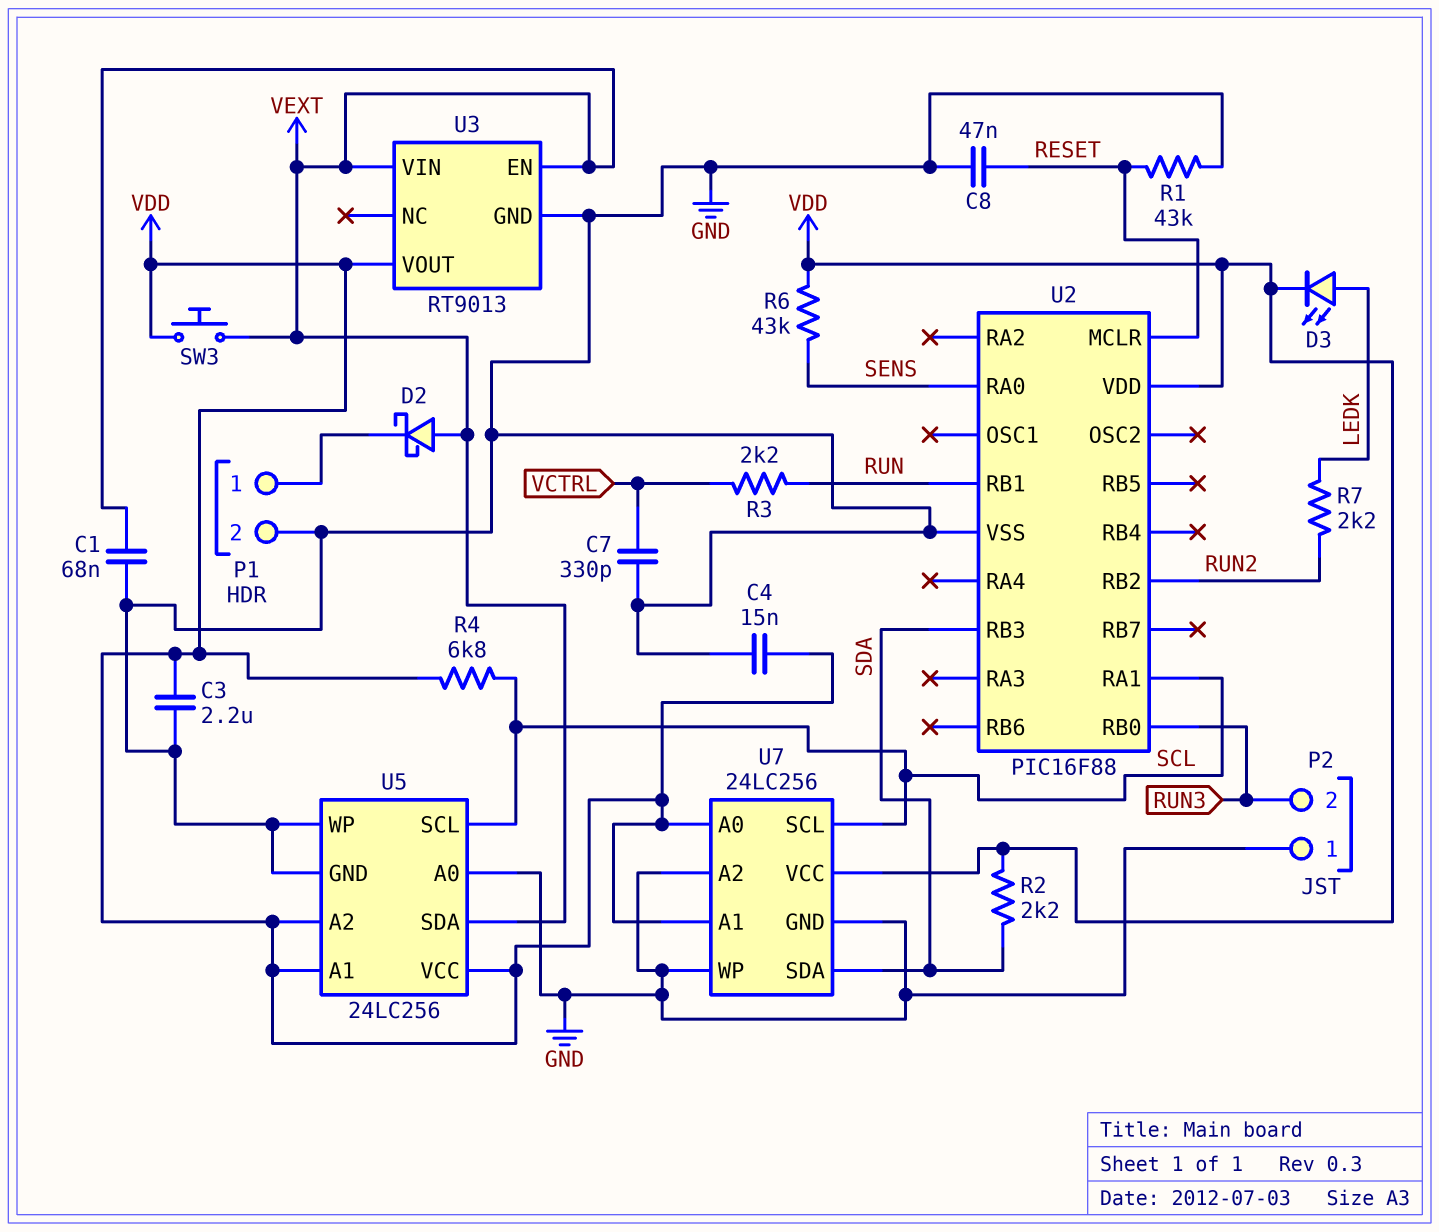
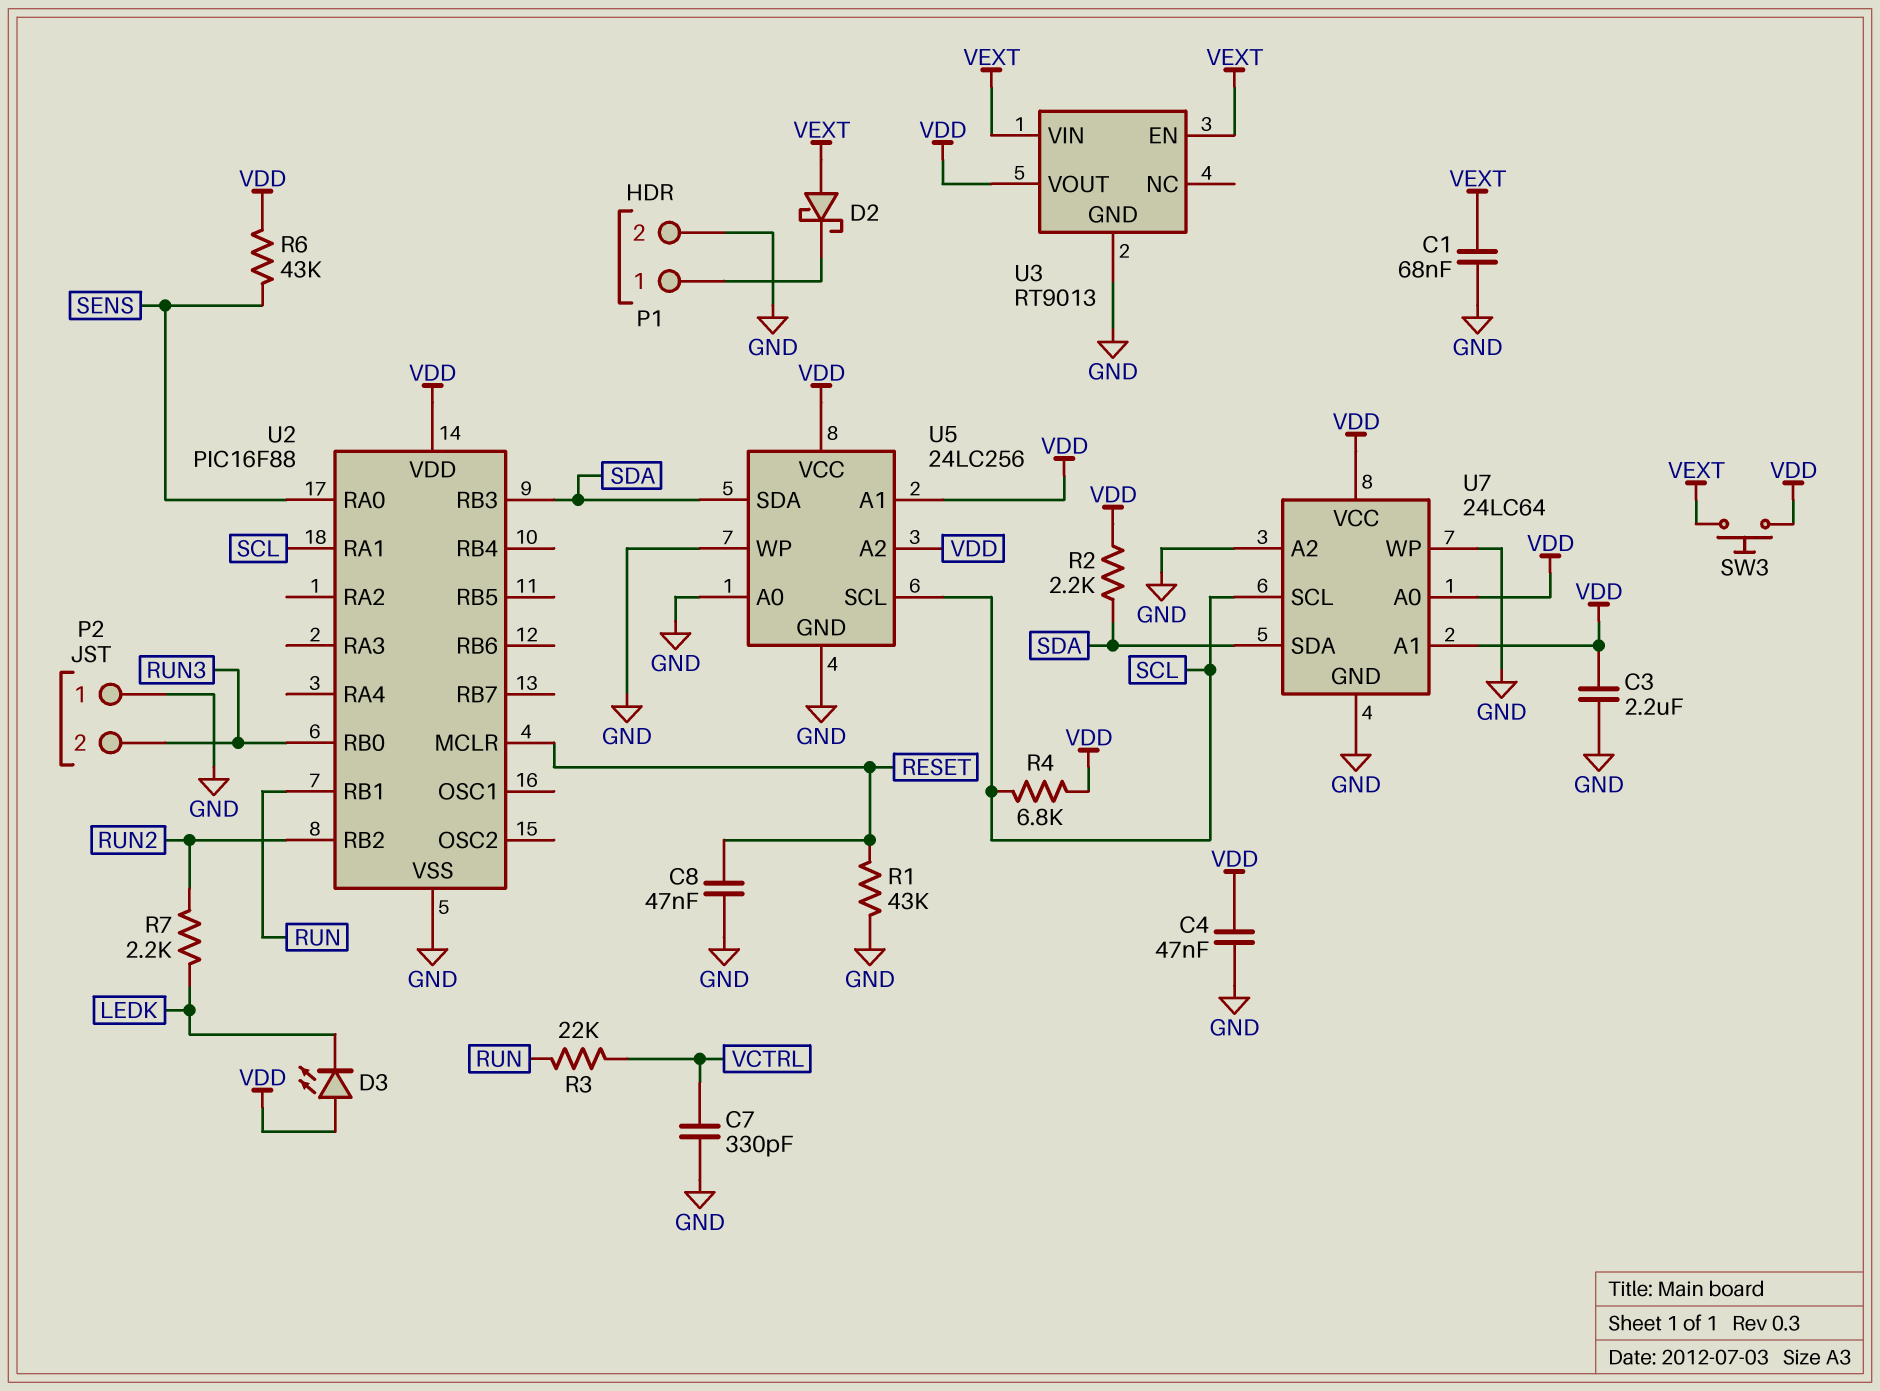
C4: 15nF (GND, VDD) -> 47nF (GND, VDD)
D3: LED (A LEDK, K VDD) -> LED (A VDD, K LEDK)
R3: 2.2k (RUN, VCTRL) -> 22k (RUN, VCTRL)
U5 pin SDA: VEXT -> SDA
U7: 24LC256 -> 24LC64

